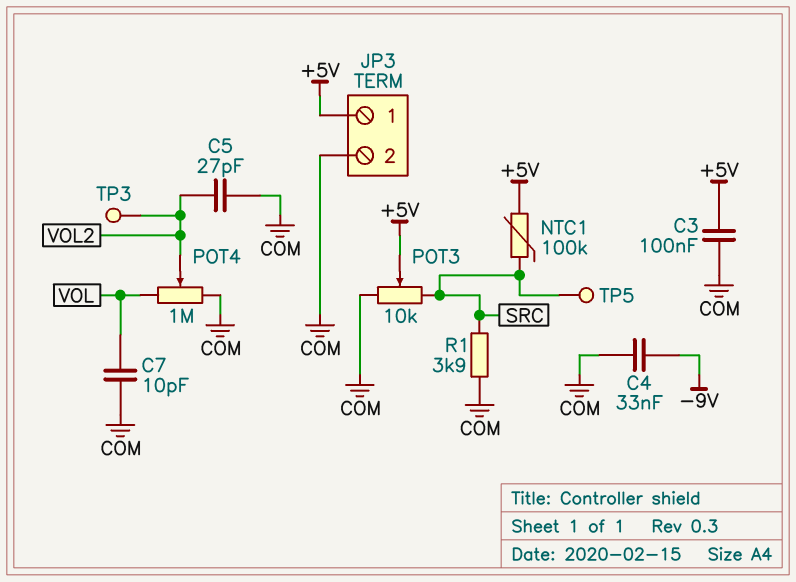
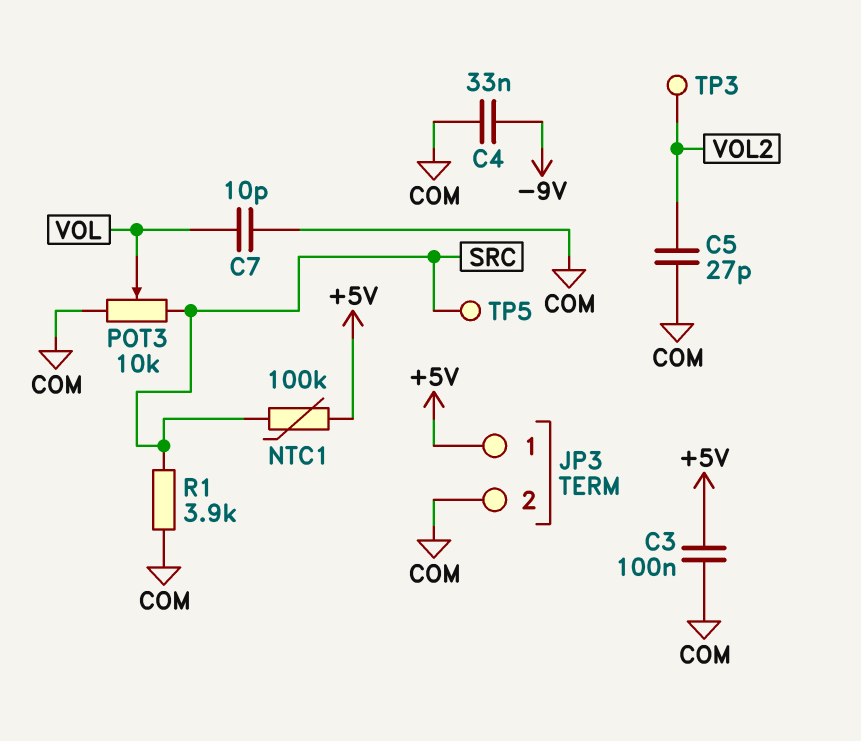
POT3: 10k (COM, SRC, wiper +5V) -> 10k (COM, SRC, wiper VOL)
POT4: 1M (COM, VOL, wiper VOL2) -> none

